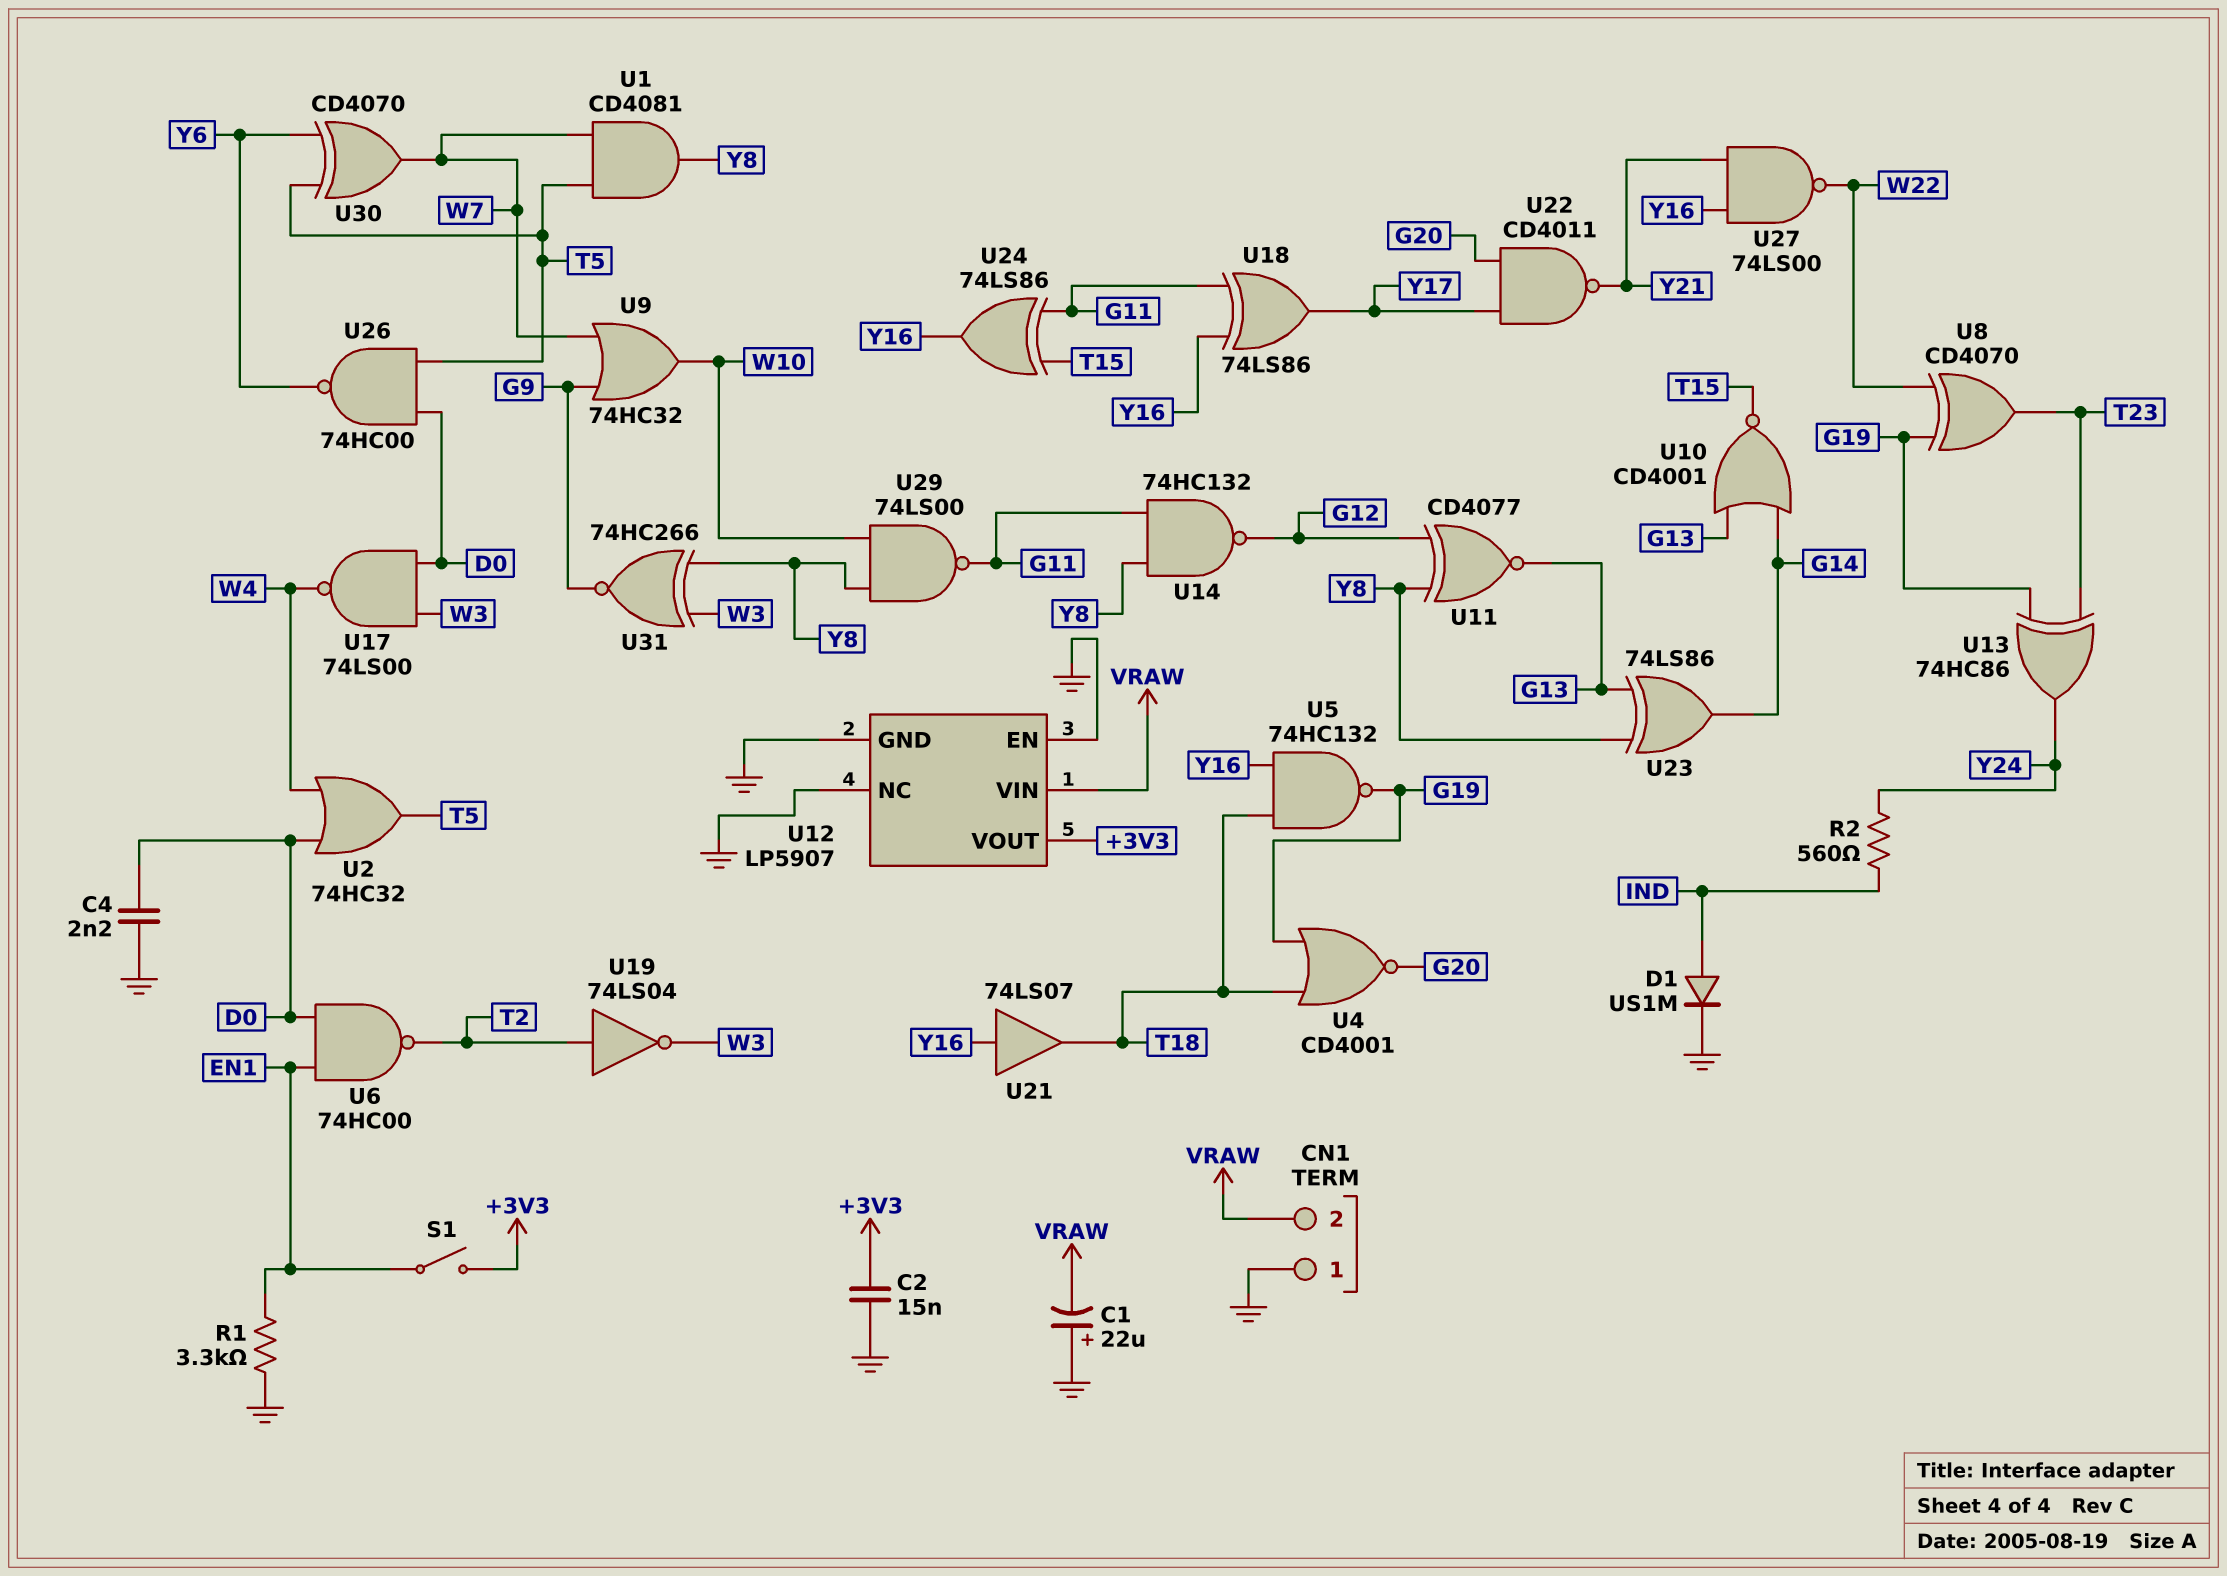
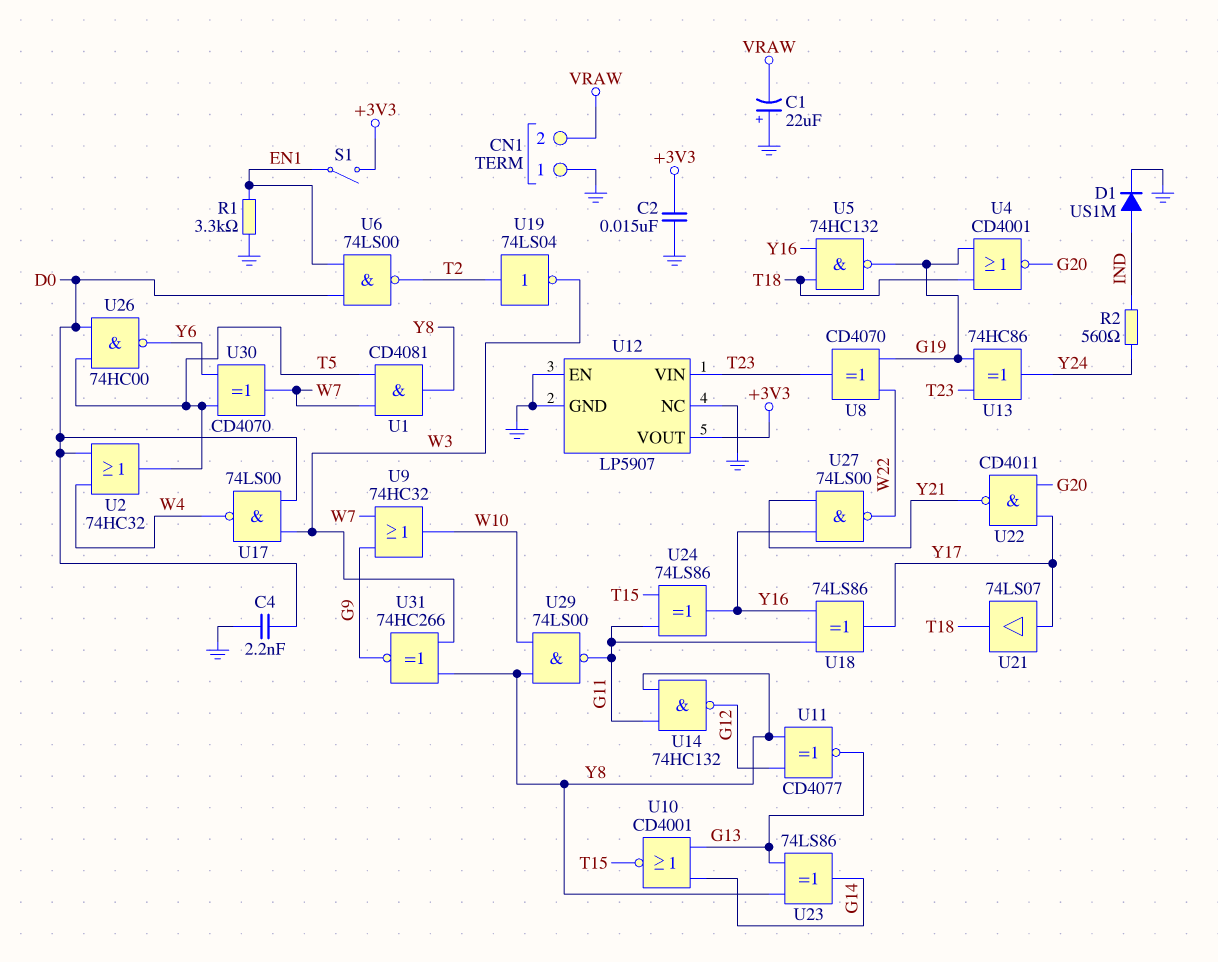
U6: NAND 74HC00 (in D0, in EN1, out T2) -> NAND 74LS00 (in D0, in EN1, out T2)
U12 pin VIN: VRAW -> T23
U21: buffer 74LS07 (in Y16, out T18) -> buffer 74LS07 (in Y17, out T18)

